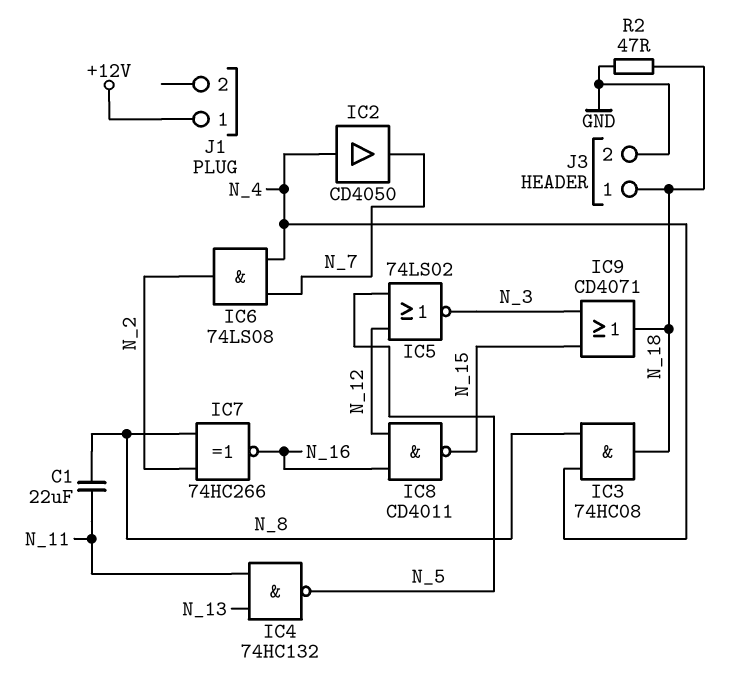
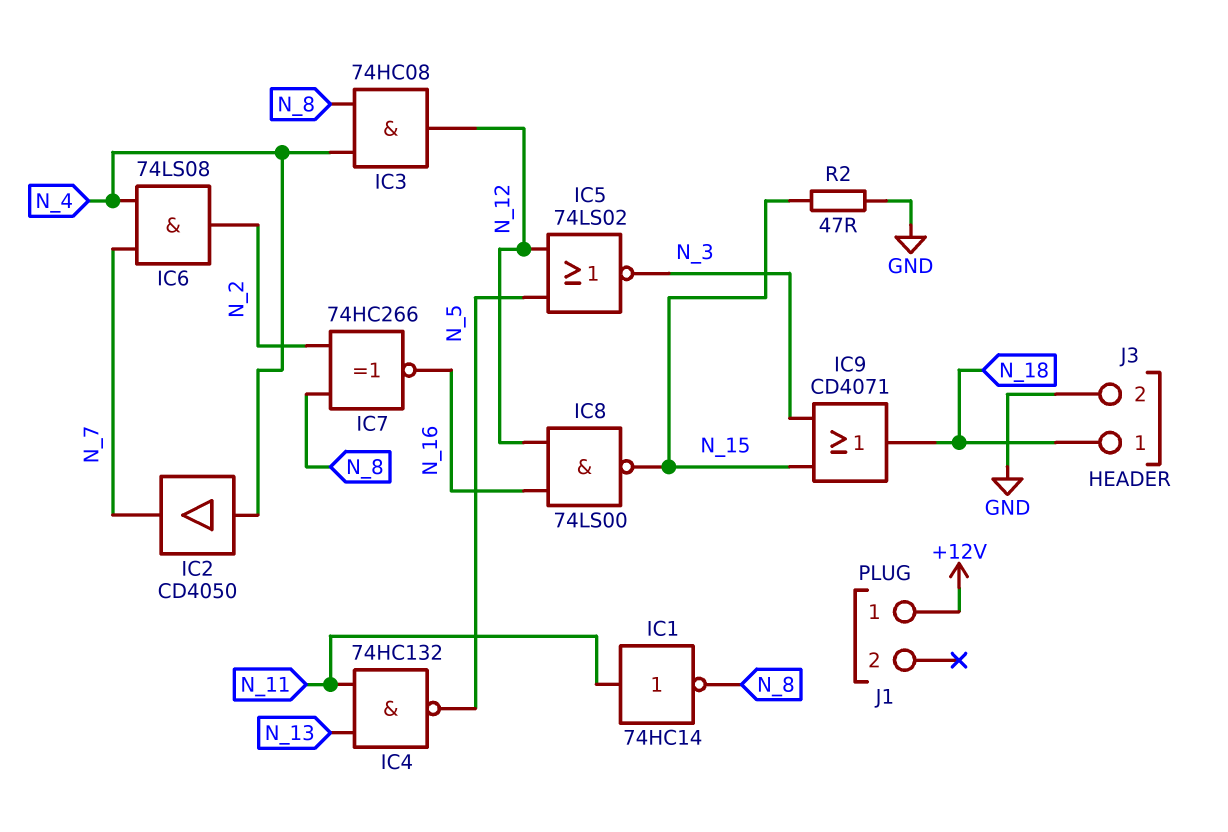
C1: 22uF (N_8, N_11) -> none
IC1: none -> NOT 74HC14 (in N_11, out N_8)
IC3: AND 74HC08 (in N_4, in N_8, out N_18) -> AND 74HC08 (in N_4, in N_8, out N_12)
IC8: NAND CD4011 (in N_12, in N_16, out N_15) -> NAND 74LS00 (in N_12, in N_16, out N_15)
R2: 47 (GND, N_18) -> 47 (GND, N_15)

